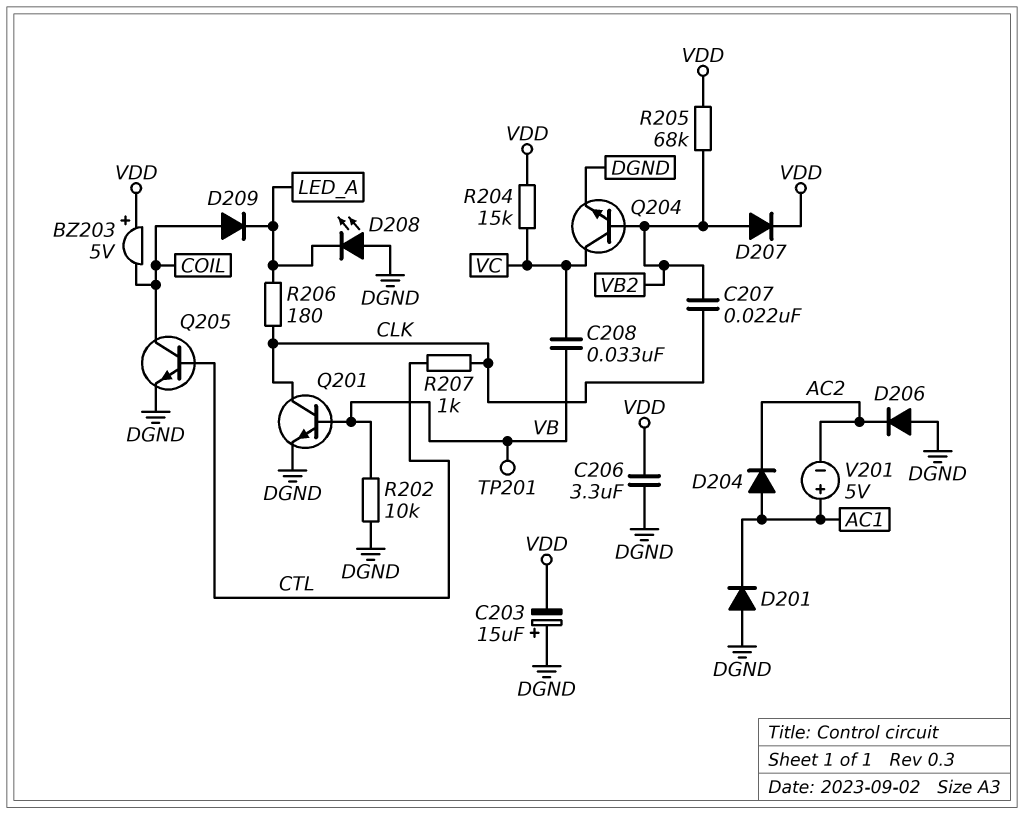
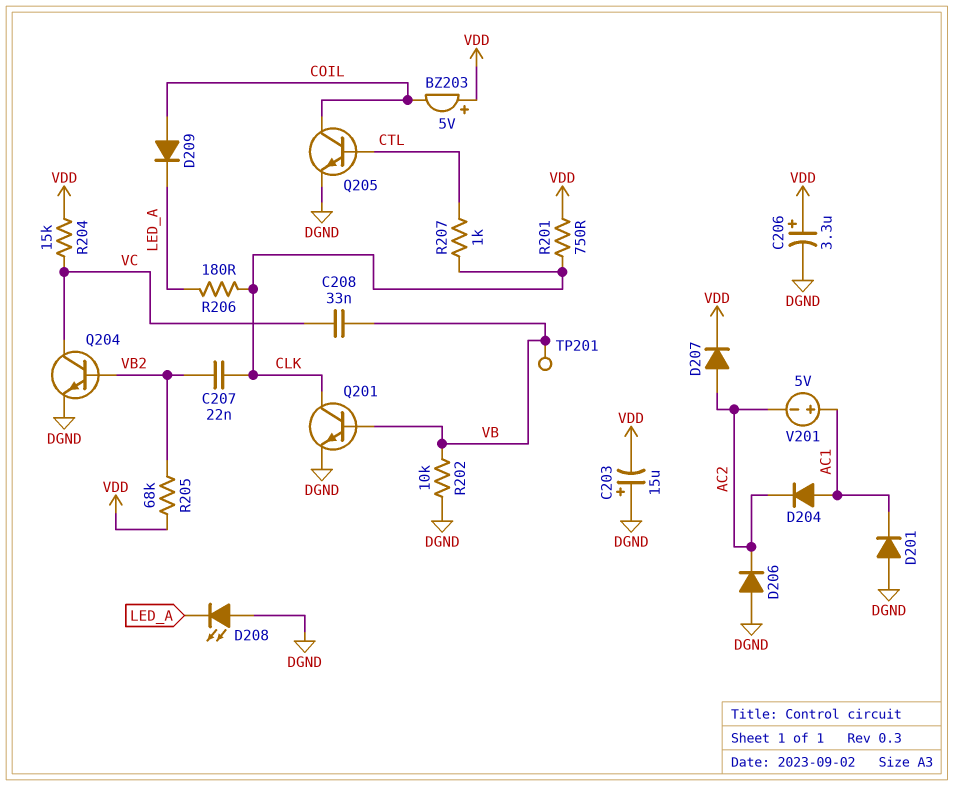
C206: 3.3uF (DGND, VDD) -> 3.3uF (plus VDD, minus DGND)
D207: diode (A VB2, K VDD) -> diode (A AC2, K VDD)
R201: none -> 750 (CLK, VDD)

